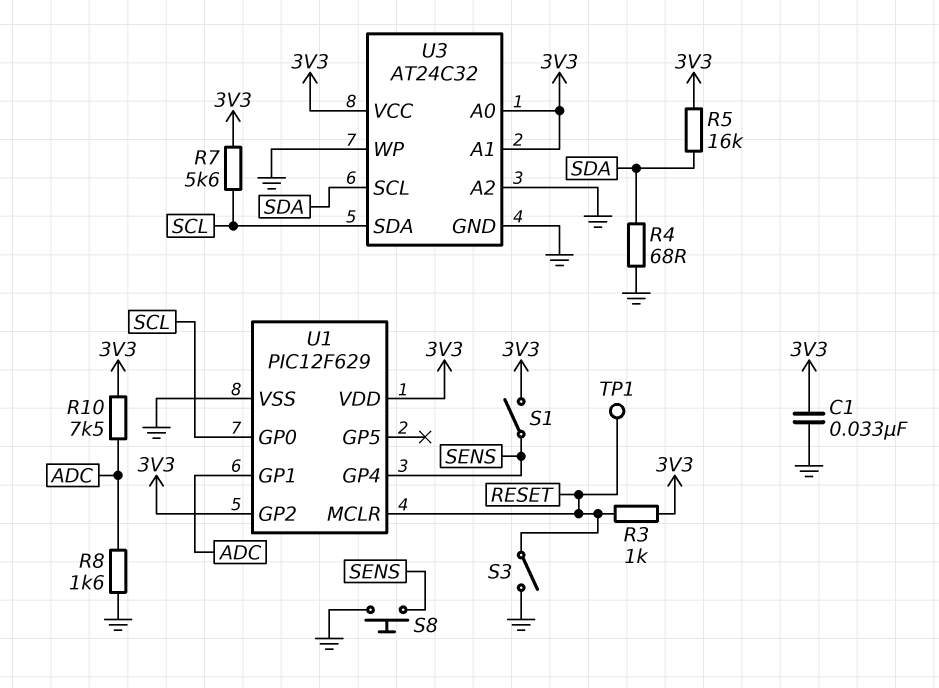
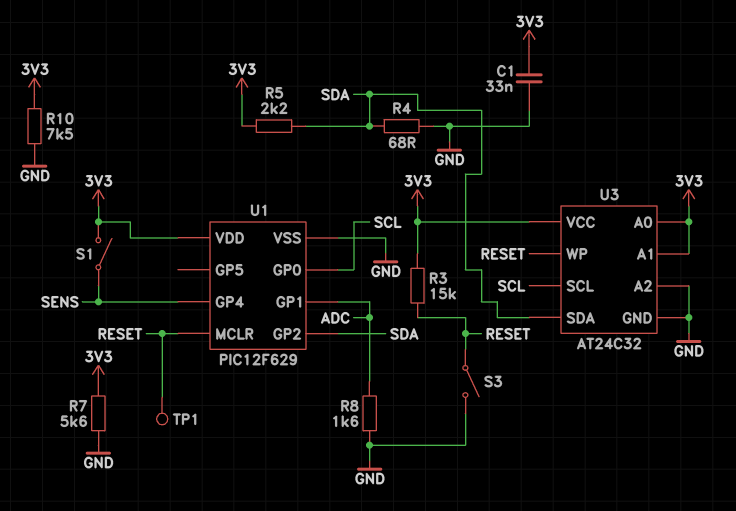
R3: 1k (3V3, RESET) -> 15k (3V3, RESET)
R5: 16k (3V3, SDA) -> 2.2k (3V3, SDA)
R7: 5.6k (3V3, SCL) -> 5.6k (3V3, GND)
R10: 7.5k (3V3, ADC) -> 7.5k (3V3, GND)
S8: button (GND, SENS) -> none
U1 pin GP2: 3V3 -> SDA
U3 pin SCL: SDA -> SCL
U3 pin SDA: SCL -> SDA
U3 pin WP: GND -> RESET

